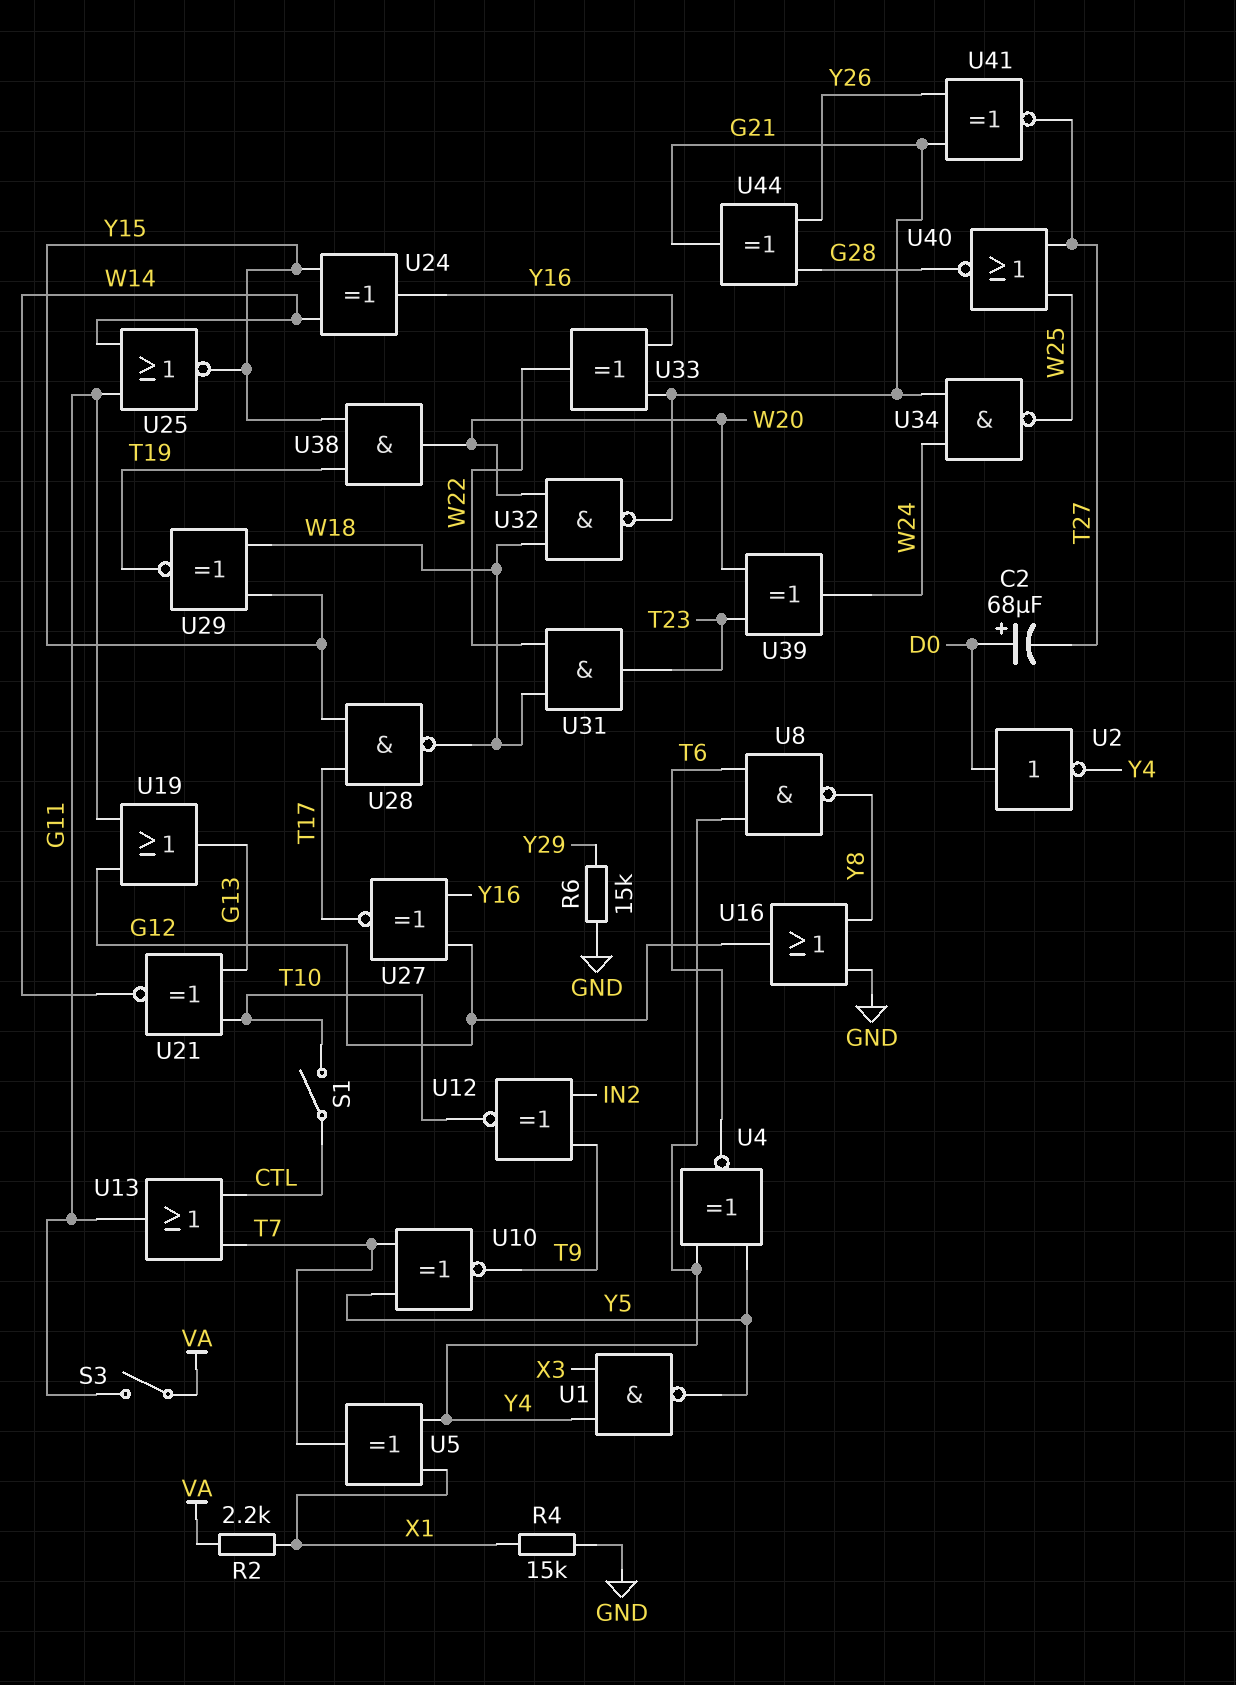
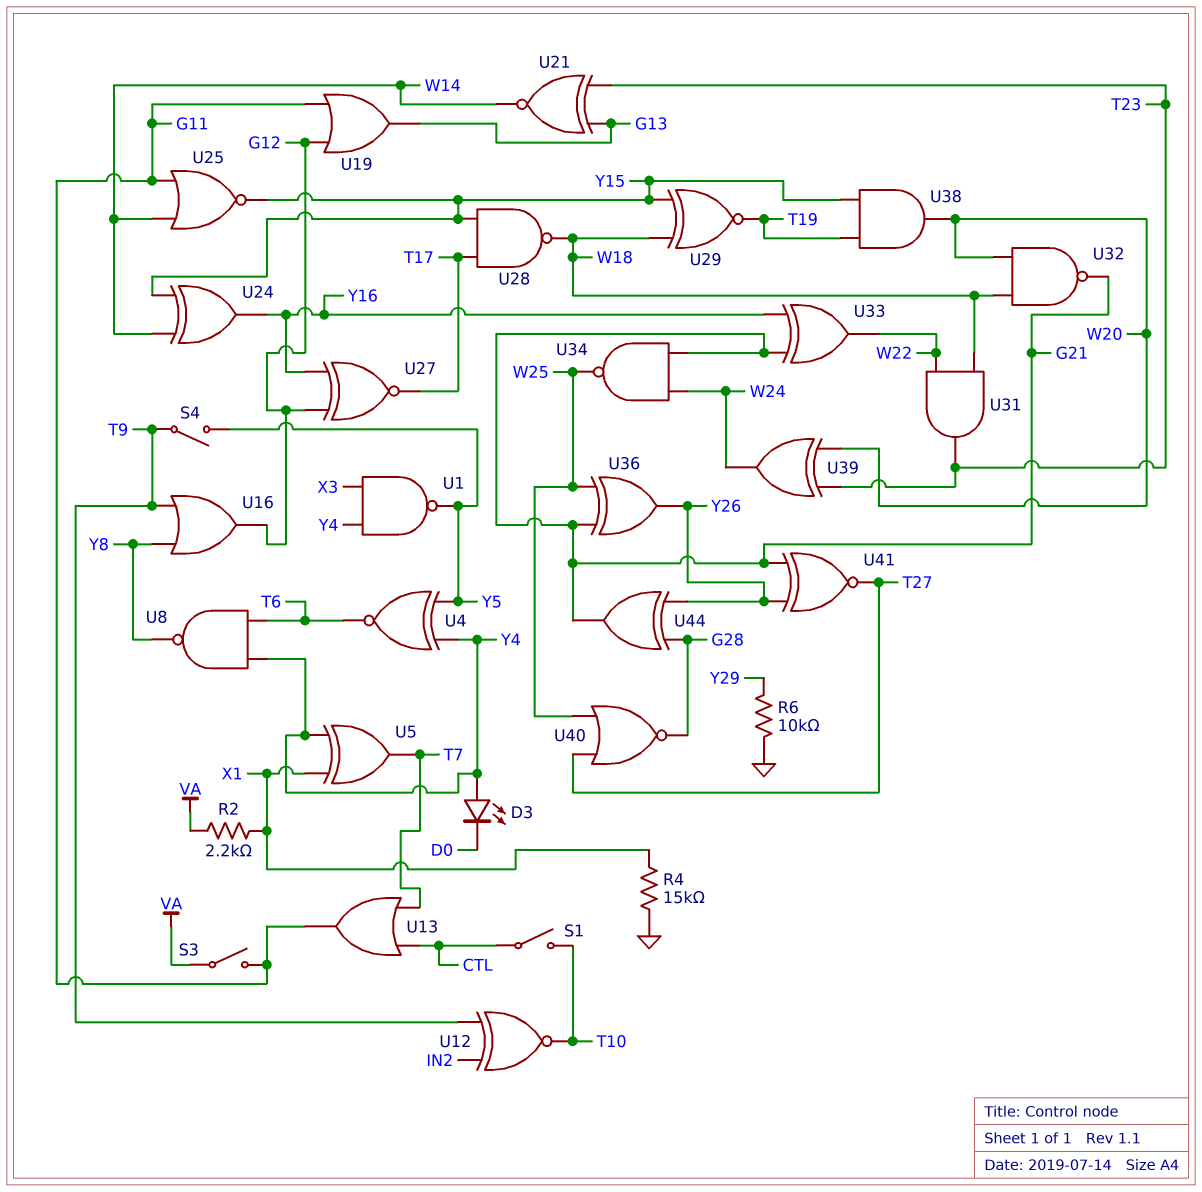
C2: 68uF (plus D0, minus T27) -> none
D3: none -> LED (A Y4, K D0)
R6: 15k (GND, Y29) -> 10k (GND, Y29)
S4: none -> switch (T9, Y5)
U2: NOT (in D0, out Y4) -> none
U10: XNOR (in T7, in Y5, out T9) -> none
U16: OR (in GND, in Y8, out G12) -> OR (in T9, in Y8, out G12)
U21: XNOR (in G13, in T10, out W14) -> XNOR (in G13, in T23, out W14)
U36: none -> XOR (in G21, in W25, out Y26)

